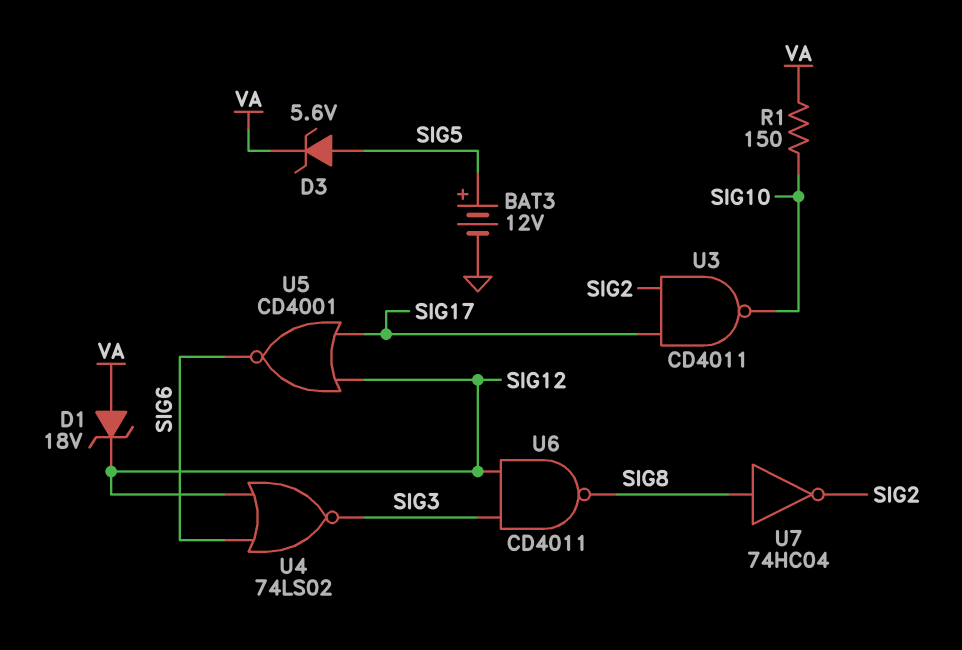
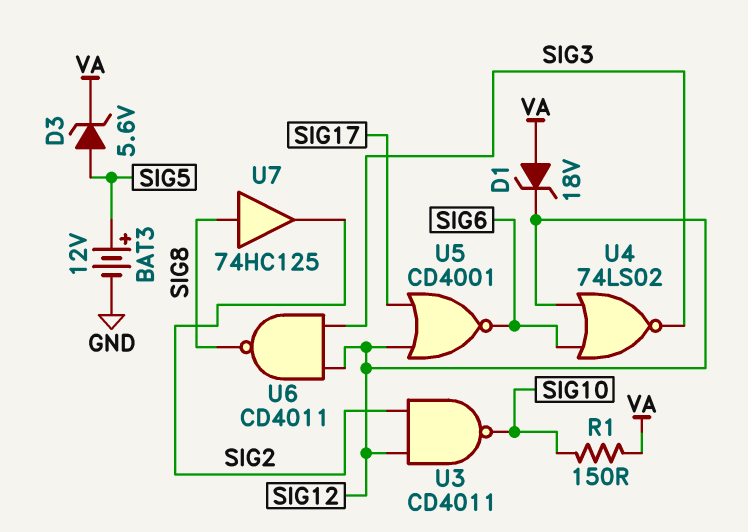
U3: NAND CD4011 (in SIG2, in SIG17, out SIG10) -> NAND CD4011 (in SIG2, in SIG12, out SIG10)
U7: NOT 74HC04 (in SIG8, out SIG2) -> buffer 74HC125 (in SIG8, out SIG2)

